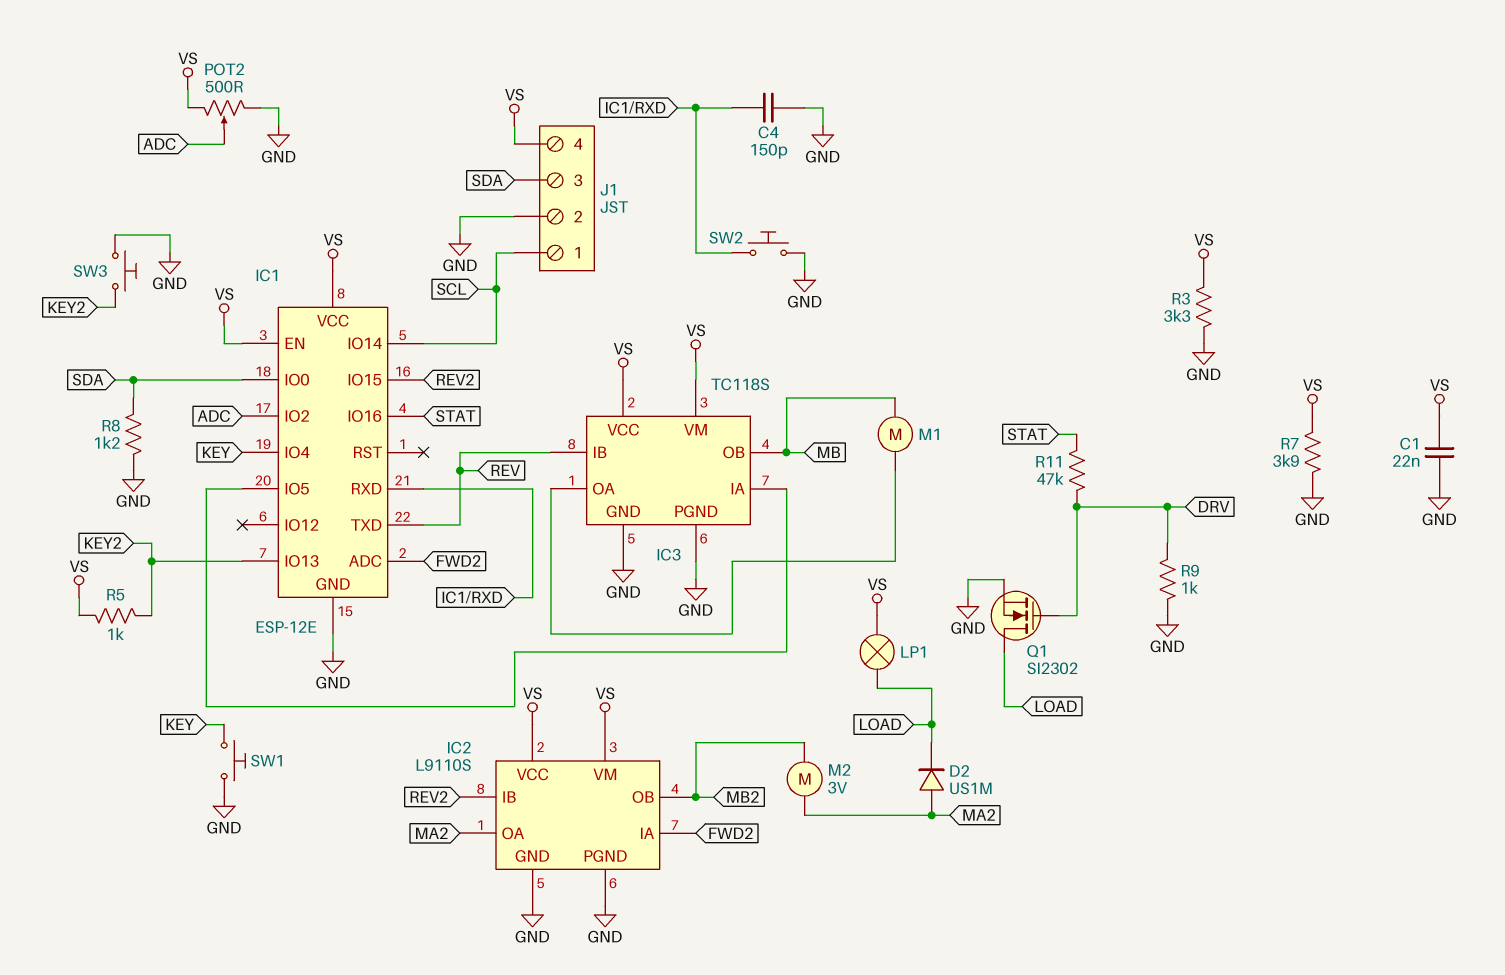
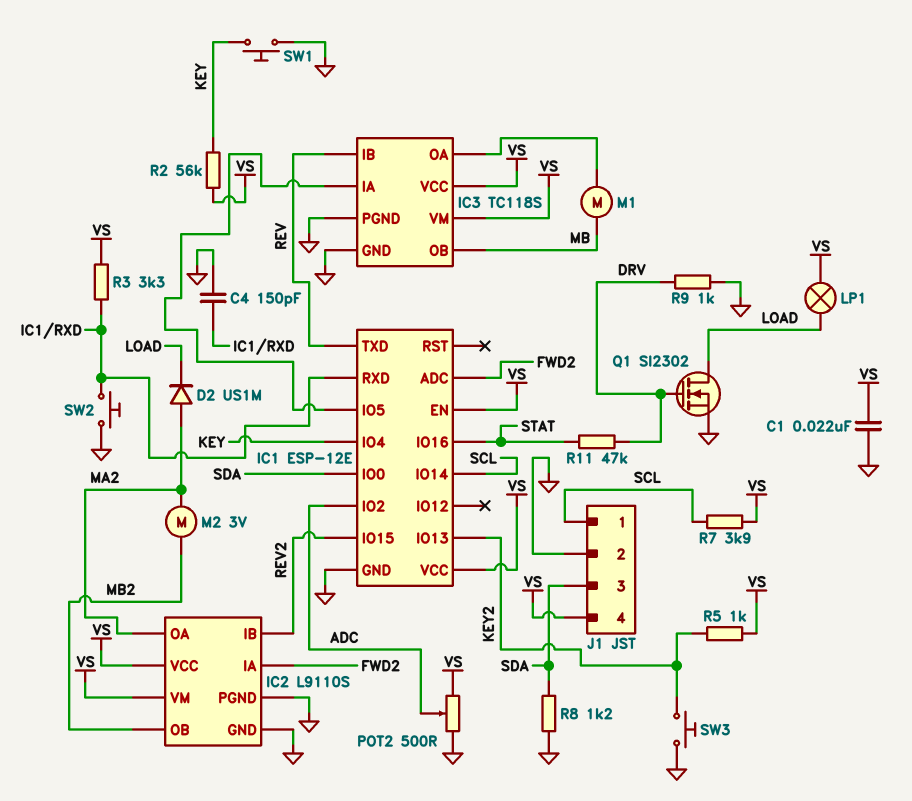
R2: none -> 56k (KEY, VS)
R3: 3.3k (GND, VS) -> 3.3k (IC1/RXD, VS)
R7: 3.9k (GND, VS) -> 3.9k (SCL, VS)

